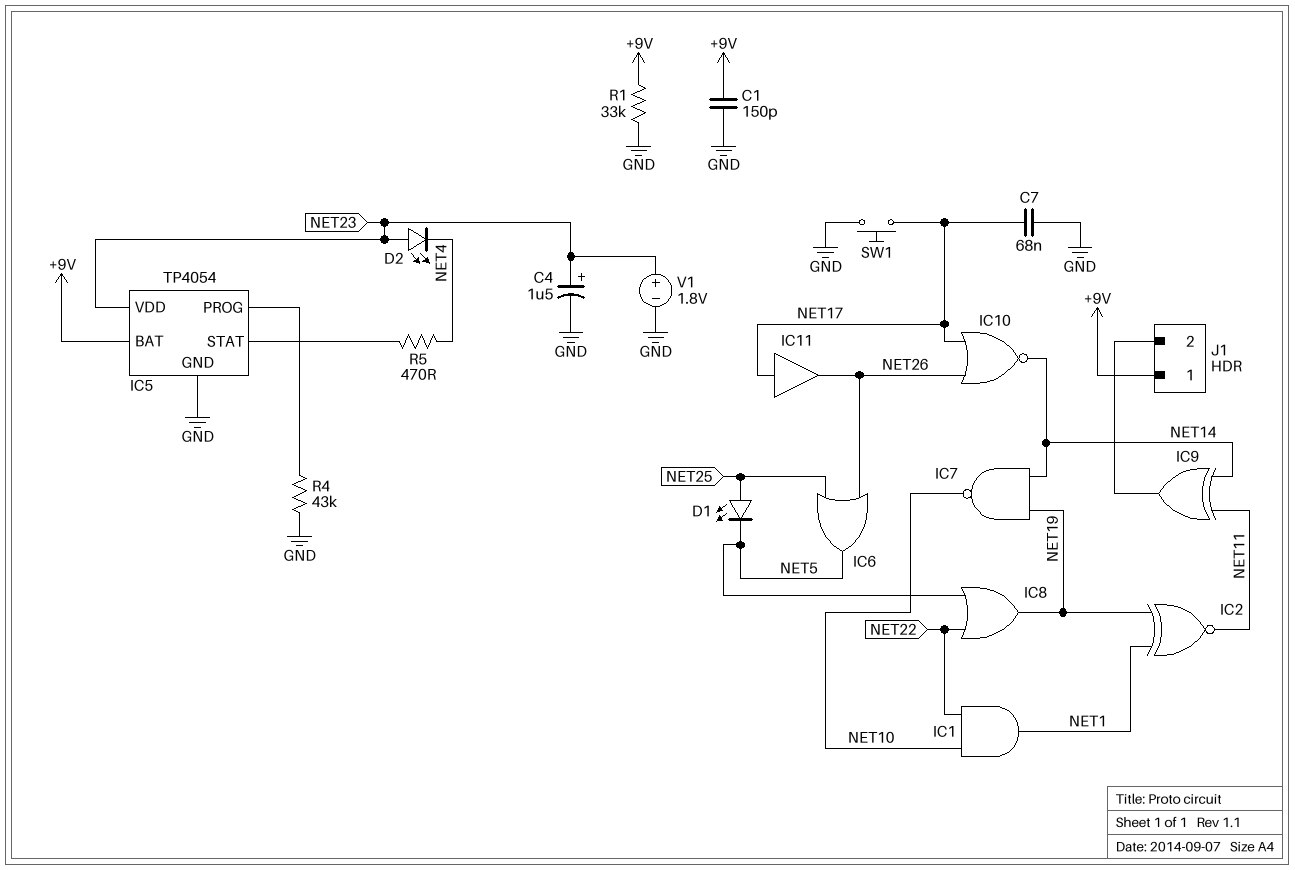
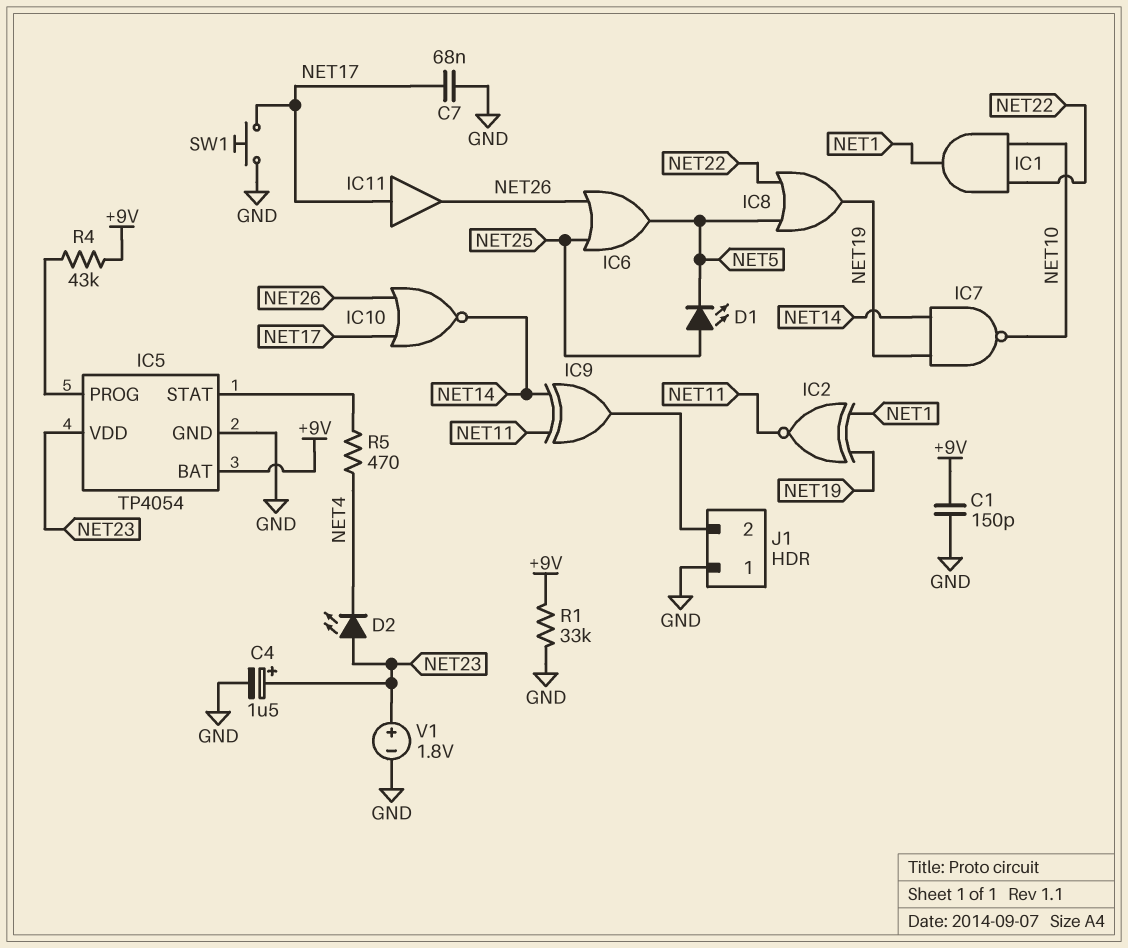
J1 pin 1: +9V -> GND
R4: 43k (GND, IC5/PROG) -> 43k (+9V, IC5/PROG)

